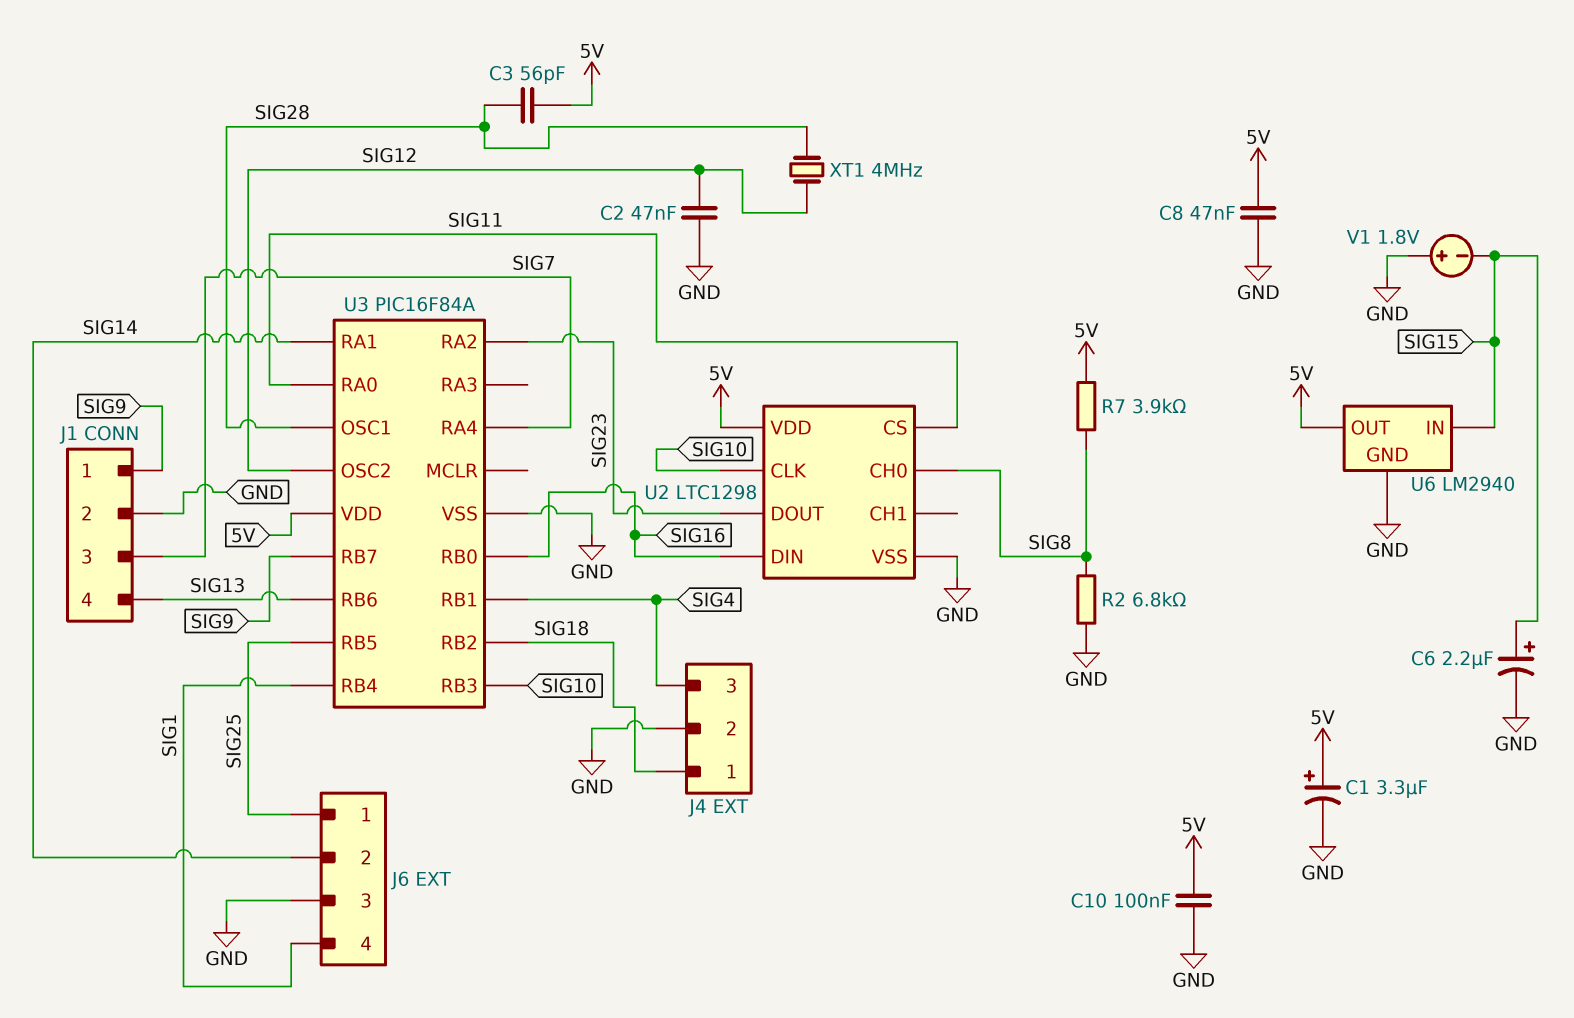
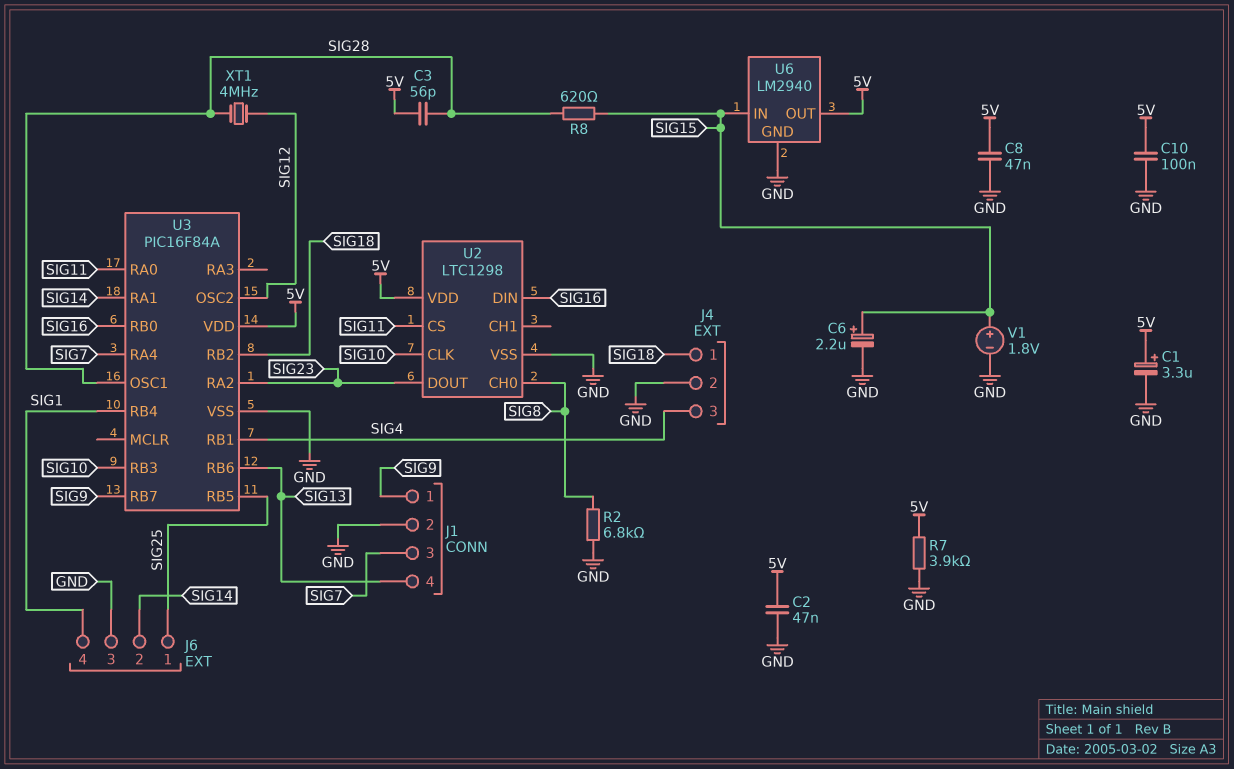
C2: 47nF (GND, SIG12) -> 47nF (5V, GND)
R7: 3.9k (5V, SIG8) -> 3.9k (5V, GND)
R8: none -> 620 (SIG15, SIG28)
V1: 1.8V (plus GND, minus SIG15) -> 1.8V (plus SIG15, minus GND)

